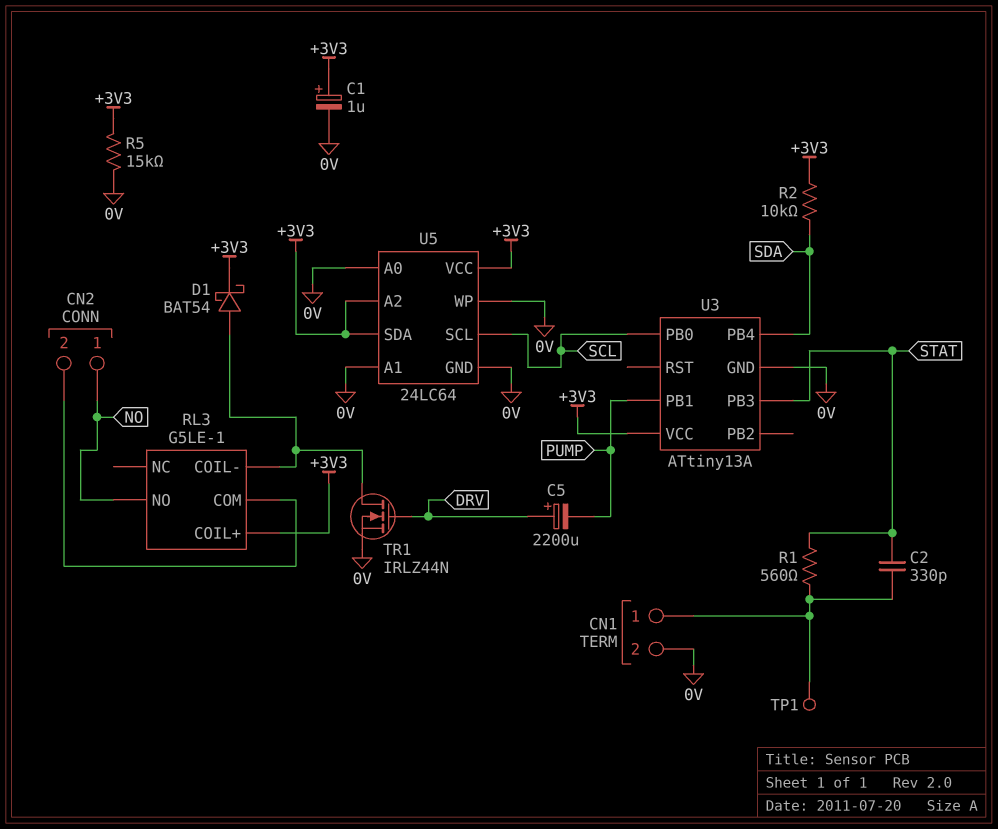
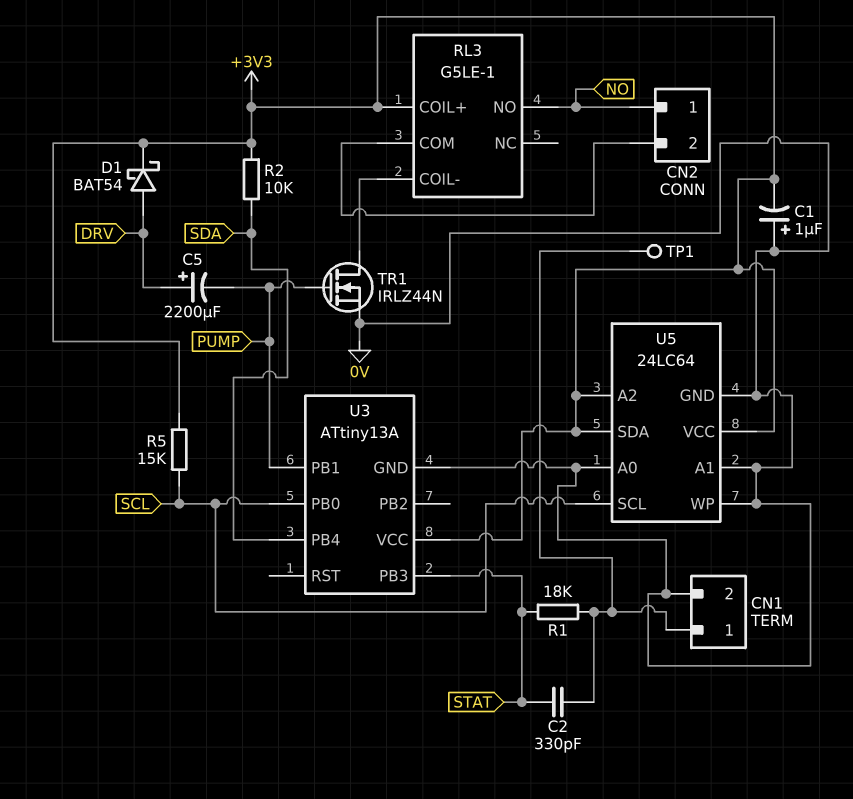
C1: 1uF (plus +3V3, minus 0V) -> 1uF (plus 0V, minus +3V3)
D1: schottky BAT54 (A RL3/COIL-, K +3V3) -> schottky BAT54 (A DRV, K +3V3)
R1: 560 (CN1/1, STAT) -> 18k (CN1/1, STAT)
R5: 15k (+3V3, 0V) -> 15k (+3V3, SCL)
TR1: NMOS IRLZ44N (G DRV, D RL3/COIL-, S 0V) -> NMOS IRLZ44N (G PUMP, D RL3/COIL-, S 0V)

